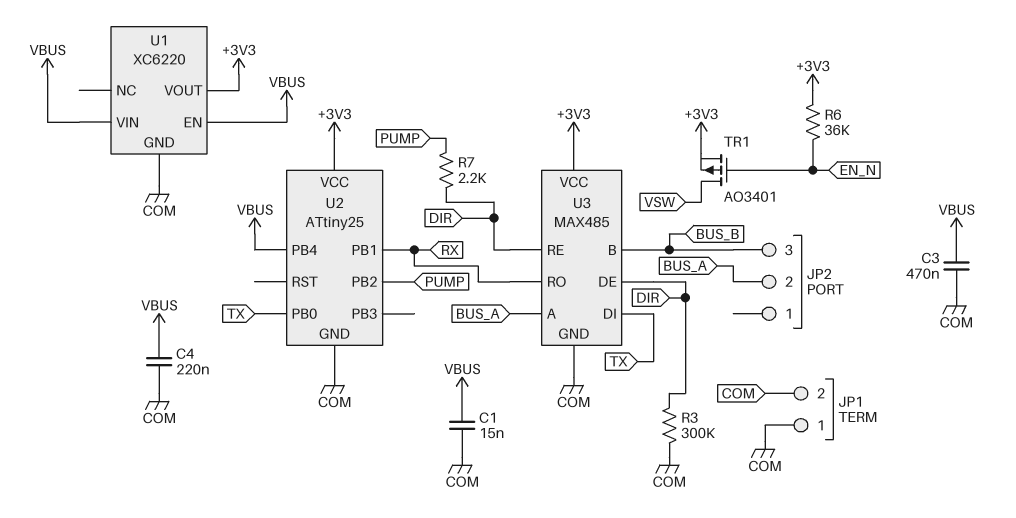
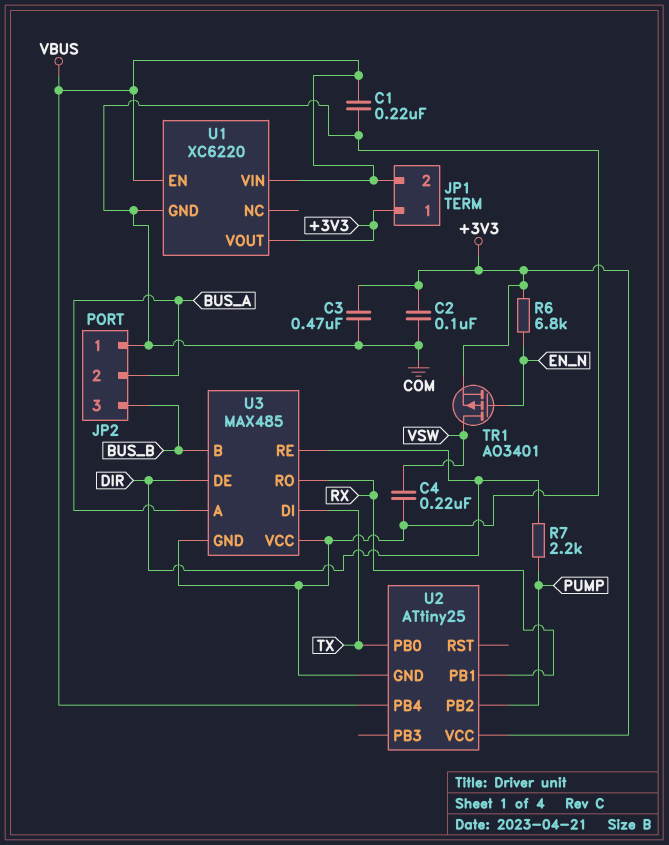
C1: 15nF (COM, VBUS) -> 220nF (COM, VBUS)
C2: none -> 100nF (+3V3, COM)
C3: 470nF (COM, VBUS) -> 470nF (+3V3, COM)
C4: 220nF (COM, VBUS) -> 220nF (COM, VSW)
JP1 pin 1: COM -> +3V3
JP1 pin 2: COM -> VBUS
JP2 pin 1: none -> COM
R3: 300k (COM, DIR) -> none
R6: 36k (+3V3, EN_N) -> 6.8k (+3V3, EN_N)
U3 pin VCC: +3V3 -> COM

